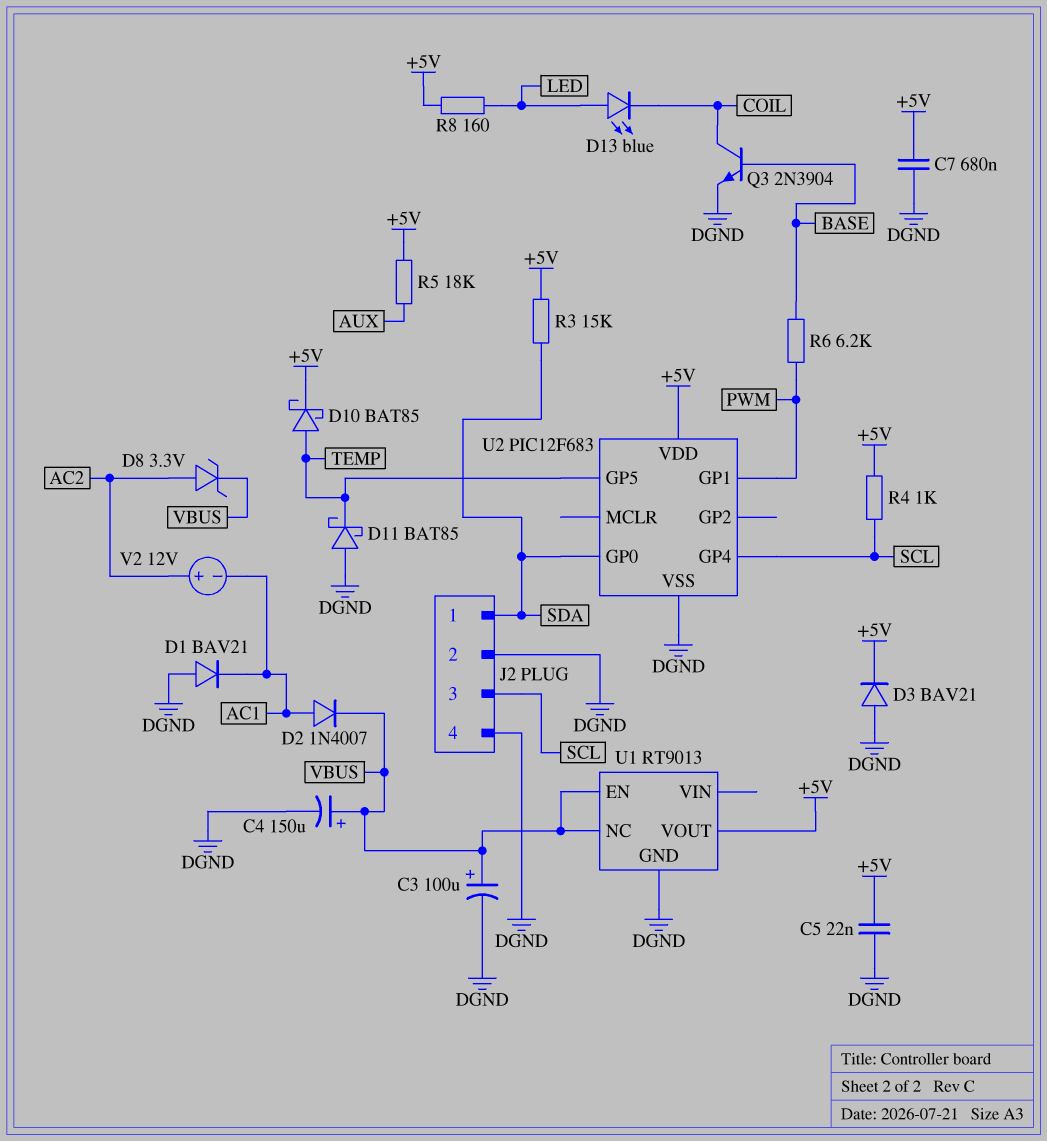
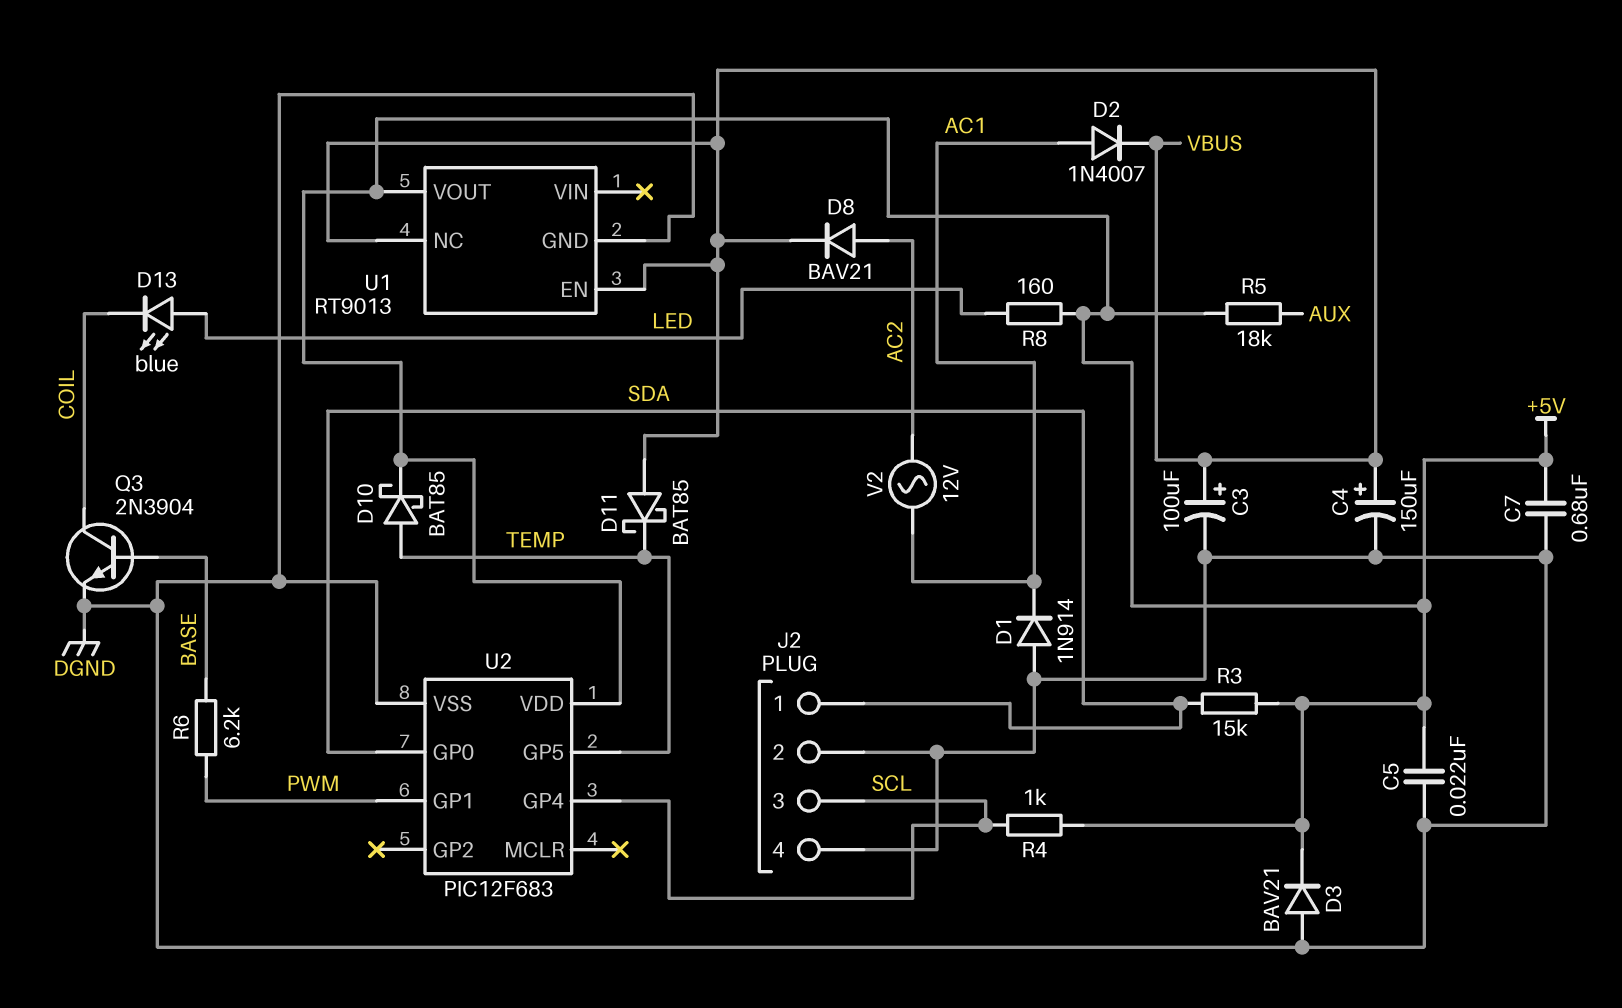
D1: diode BAV21 (A DGND, K AC1) -> diode 1N914 (A DGND, K AC1)
D8: zener 3.3V (A AC2, K VBUS) -> diode BAV21 (A AC2, K VBUS)
D11: schottky BAT85 (A DGND, K TEMP) -> schottky BAT85 (A VBUS, K TEMP)
V2: 12V (plus AC2, minus AC1) -> AC 12V (AC1, AC2)

